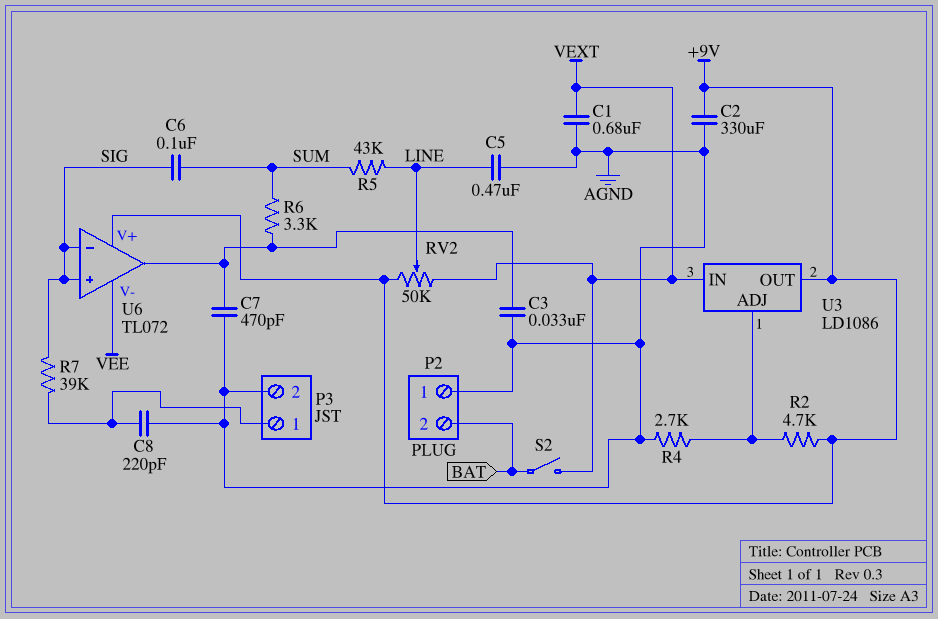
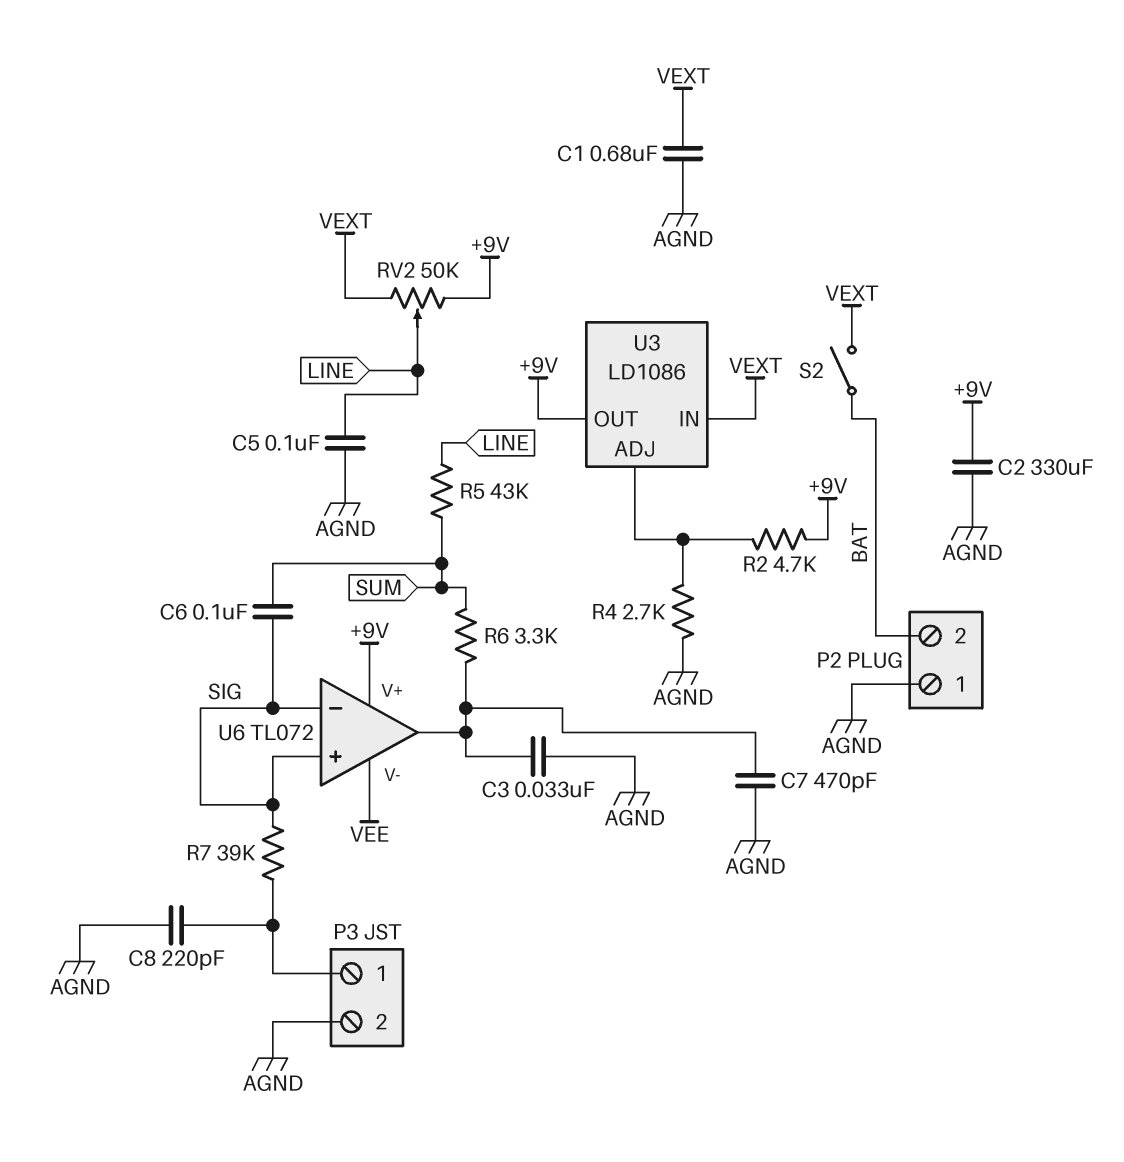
C5: 470nF (AGND, LINE) -> 100nF (AGND, LINE)

